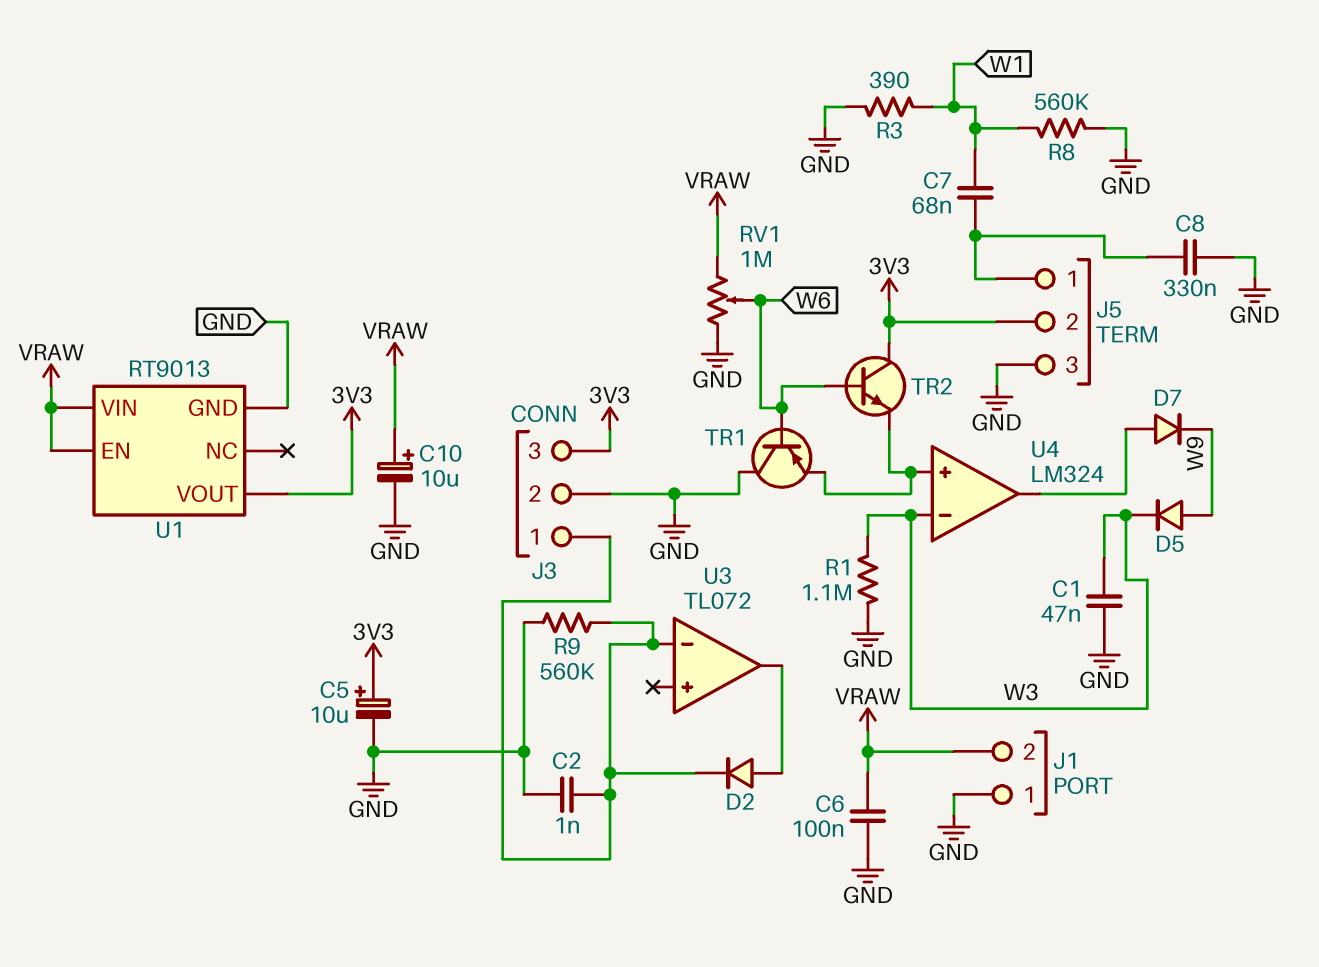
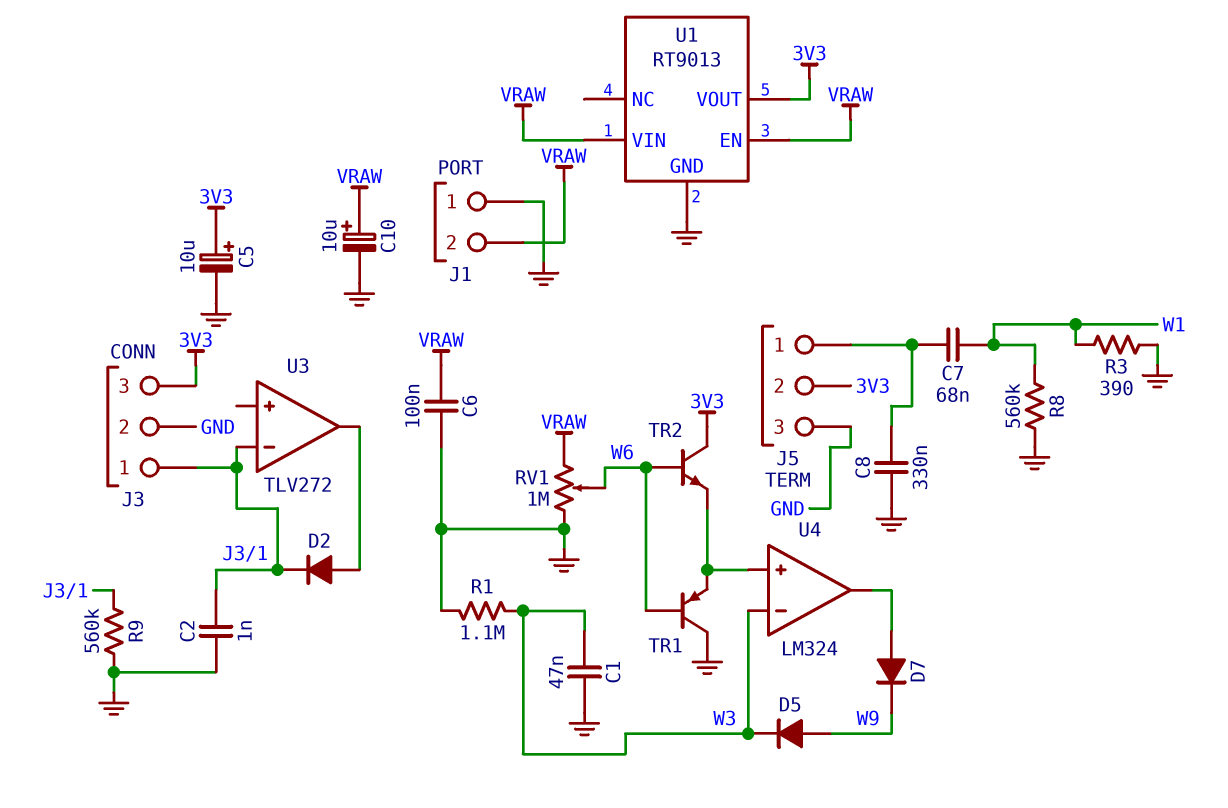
U3: TL072 -> TLV272

